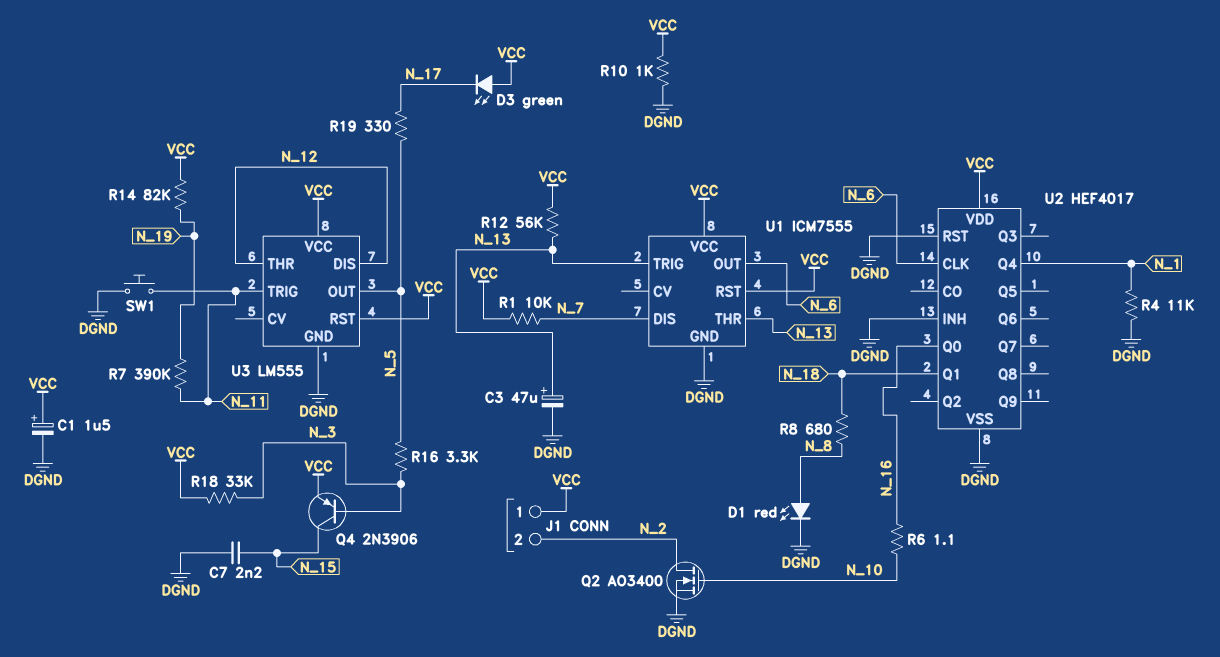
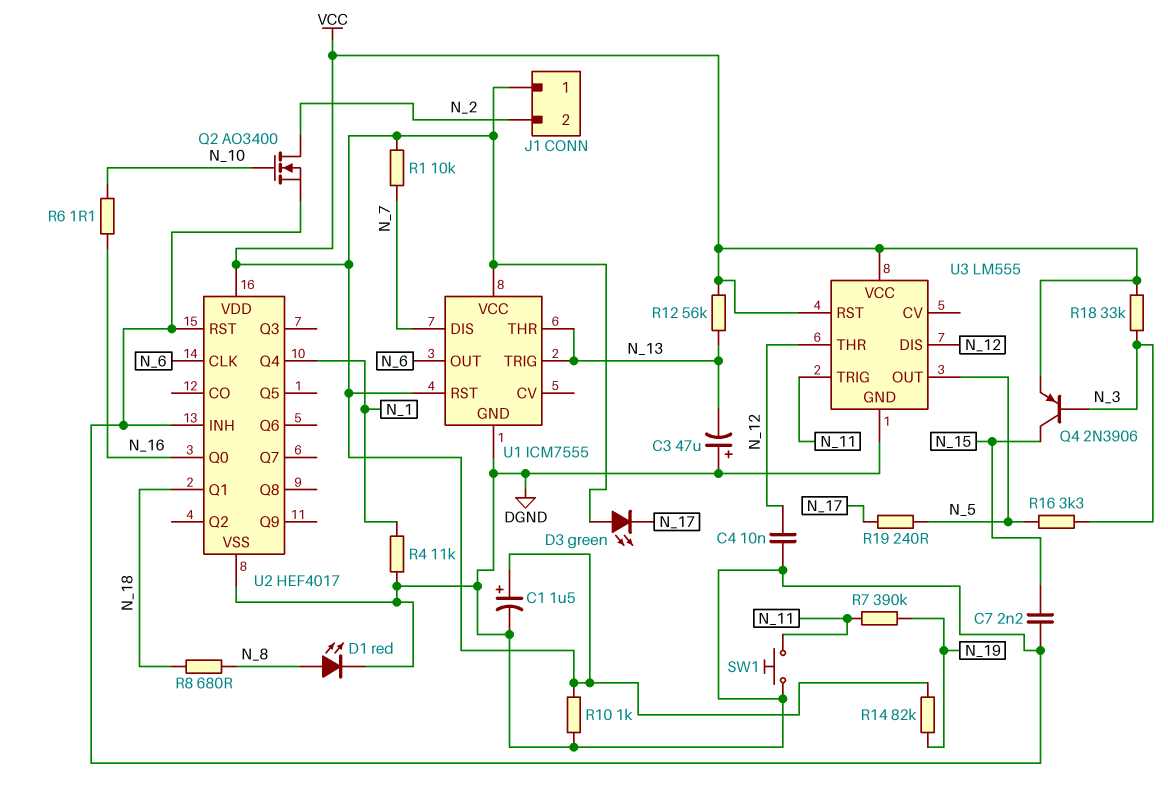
C3: 47uF (plus N_13, minus DGND) -> 47uF (plus DGND, minus N_13)
C4: none -> 10nF (DGND, N_12)
R19: 330 (N_5, N_17) -> 240 (N_5, N_17)

